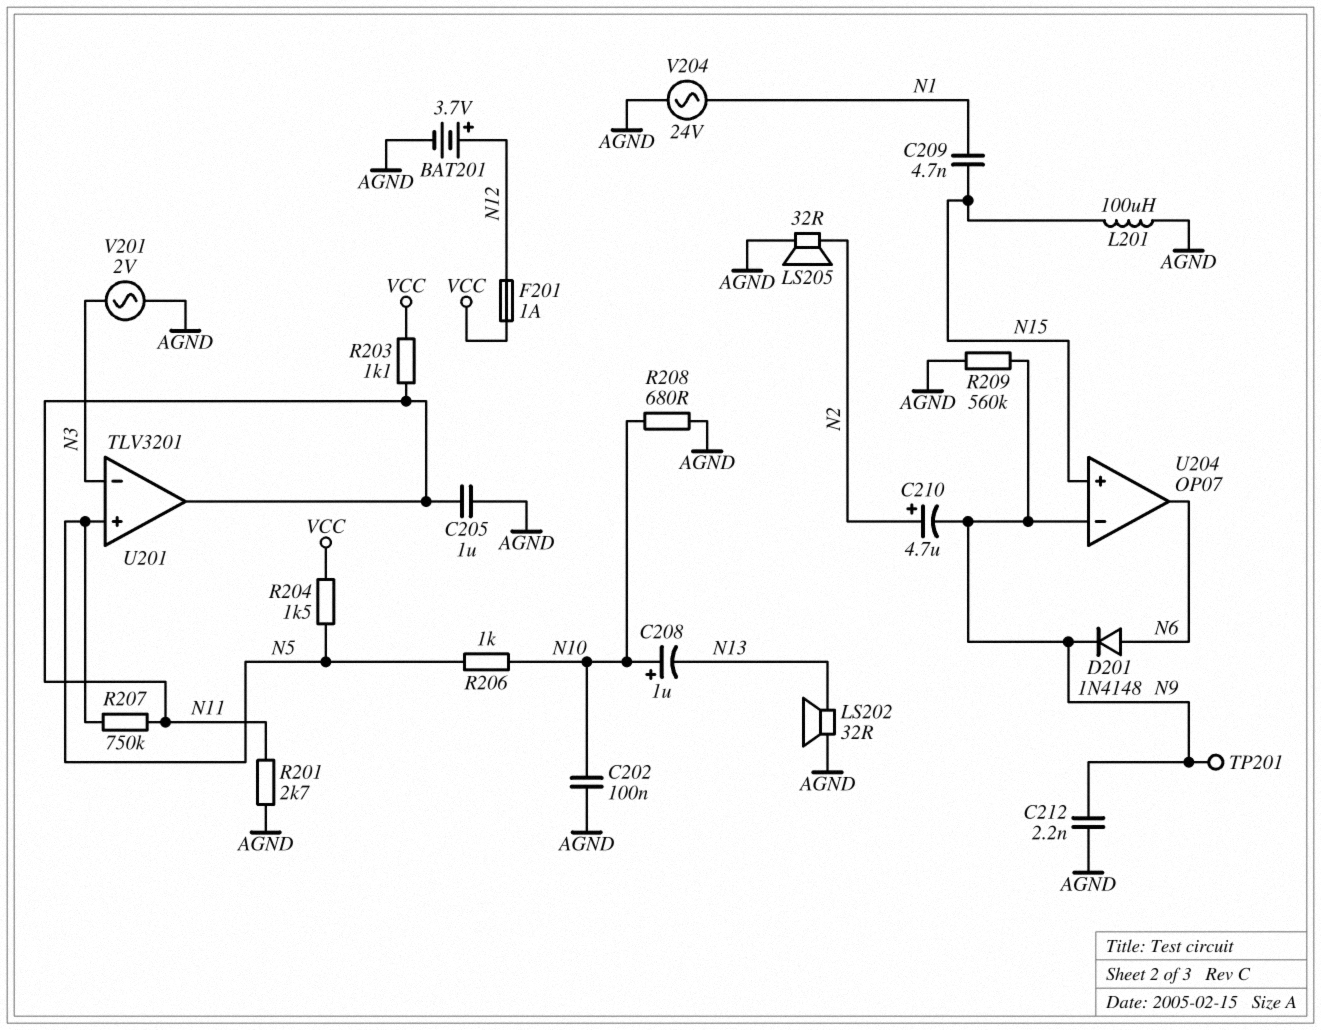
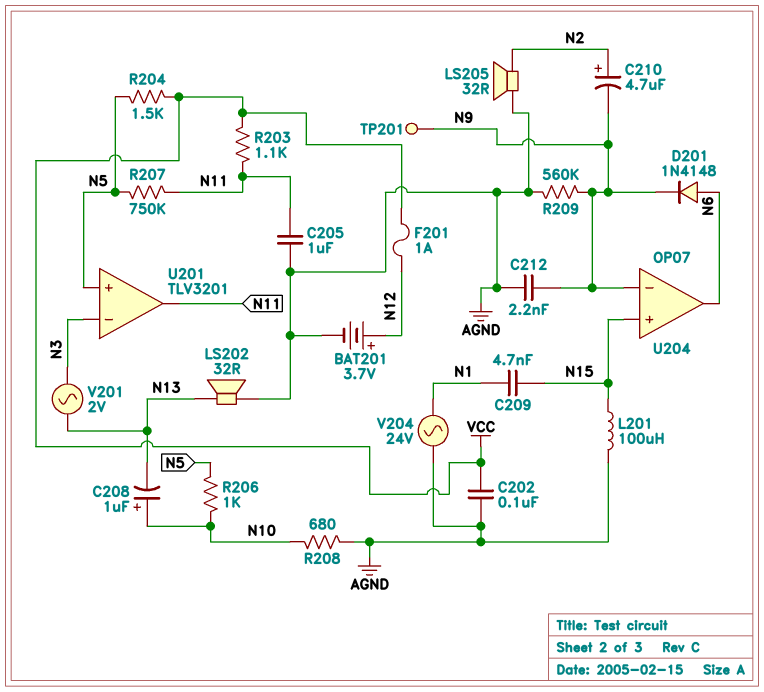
C202: 100nF (AGND, N10) -> 100nF (AGND, VCC)
R201: 2.7k (AGND, N11) -> none
V201: AC 2V (AGND, N3) -> AC 2V (N3, N13)

